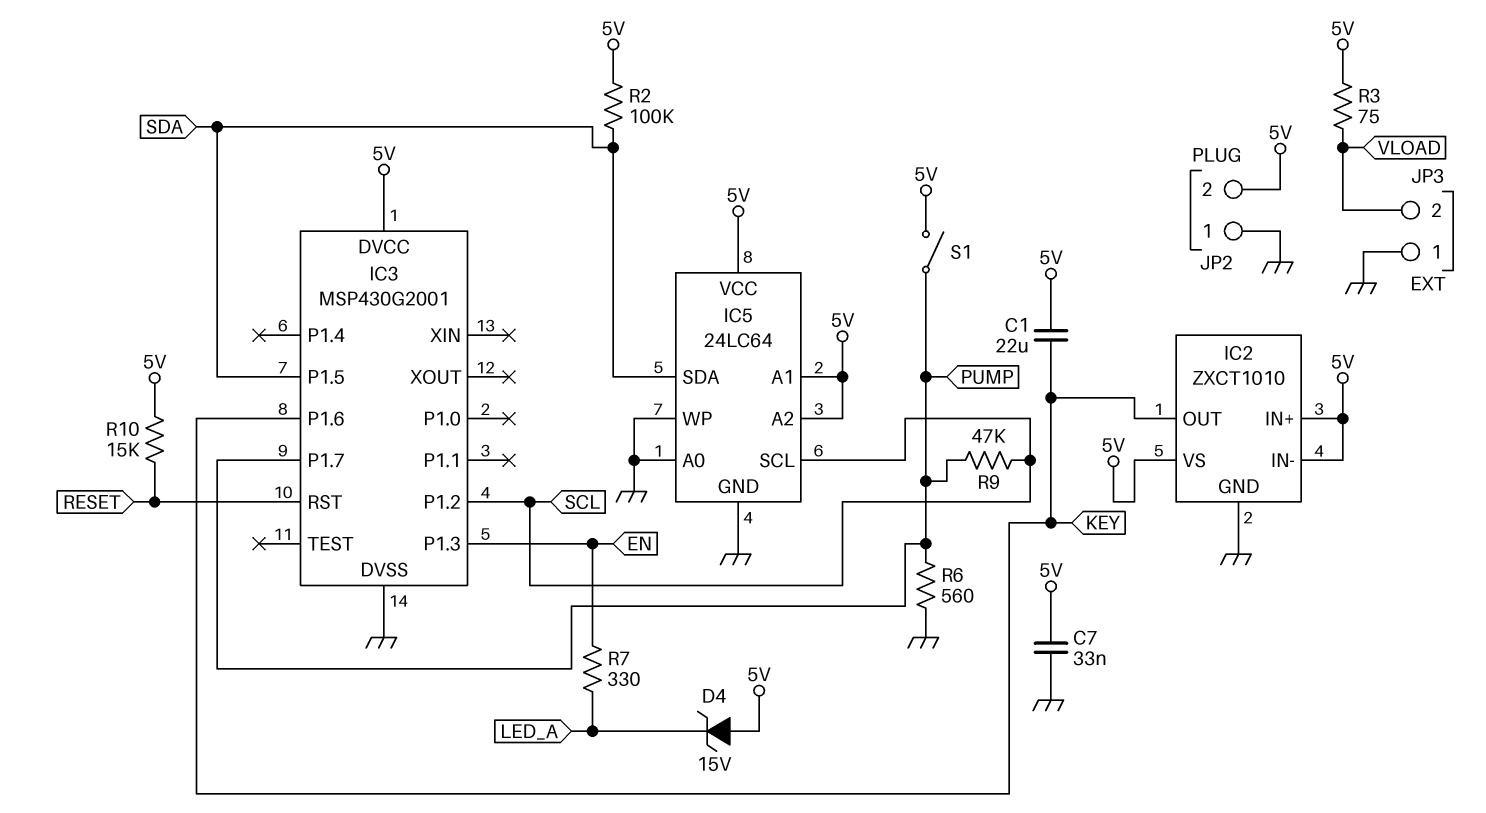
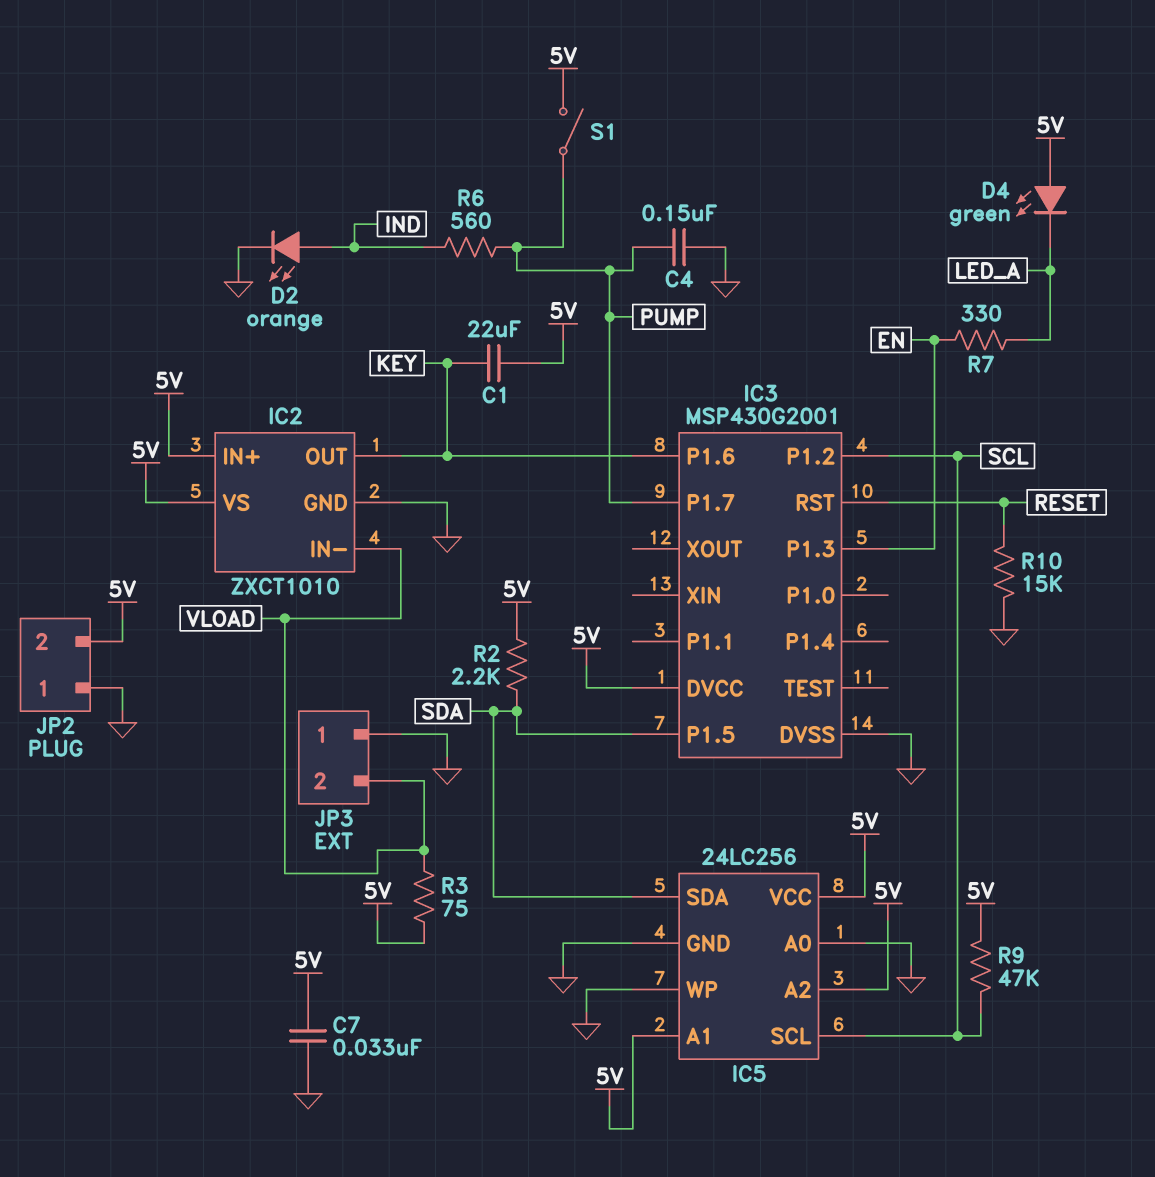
C4: none -> 150nF (GND, PUMP)
D2: none -> LED orange (A IND, K GND)
D4: zener 15V (A 5V, K LED_A) -> LED green (A 5V, K LED_A)
IC2 pin IN-: 5V -> VLOAD
IC5: 24LC64 -> 24LC256
R2: 100k (5V, SDA) -> 2.2k (5V, SDA)
R6: 560 (GND, PUMP) -> 560 (IND, PUMP)
R9: 47k (PUMP, SCL) -> 47k (5V, SCL)
R10: 15k (5V, RESET) -> 15k (GND, RESET)

